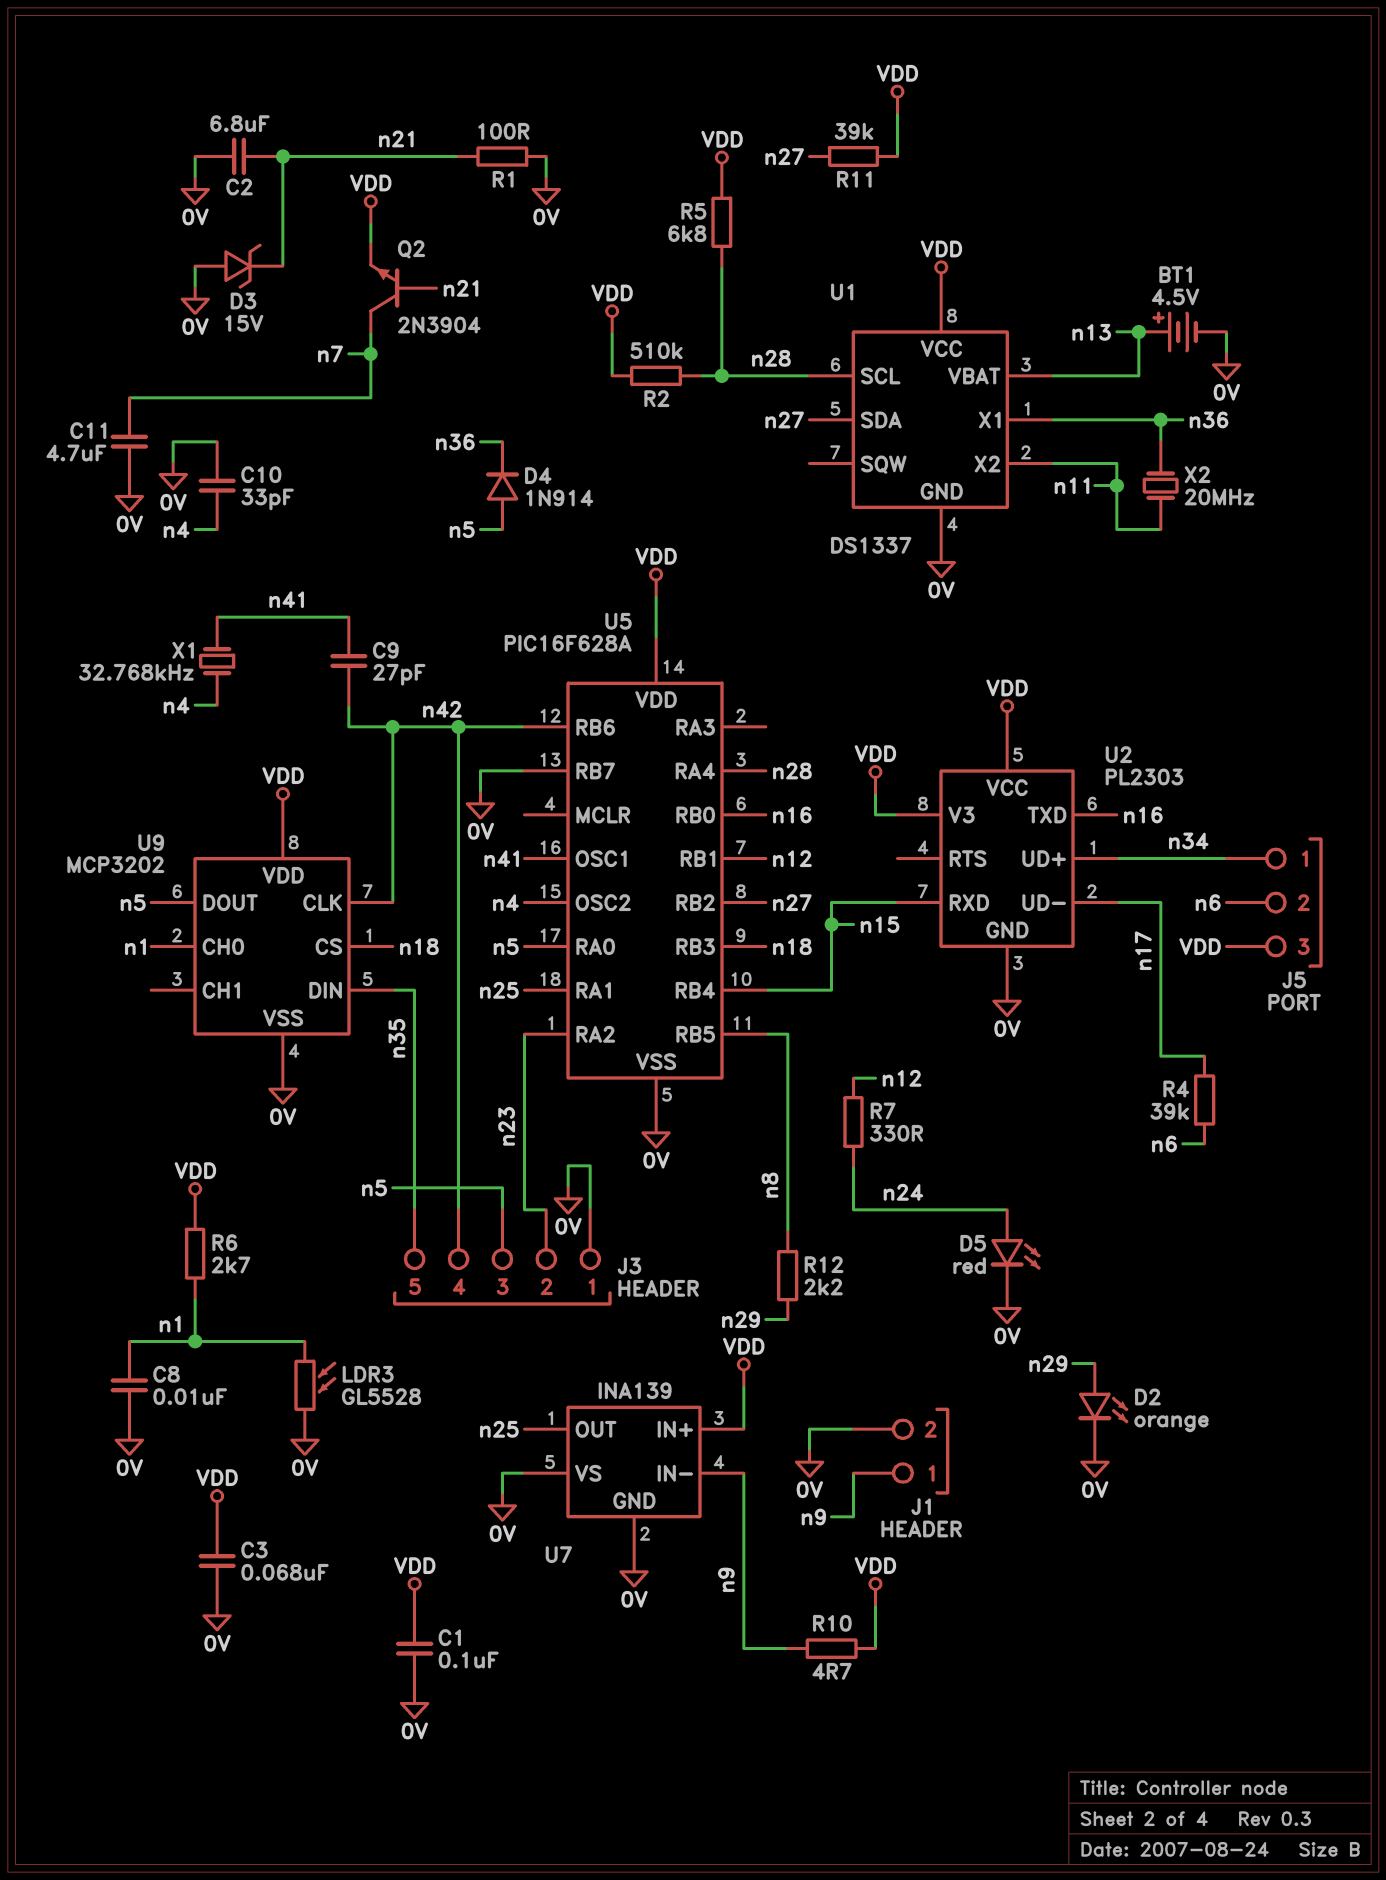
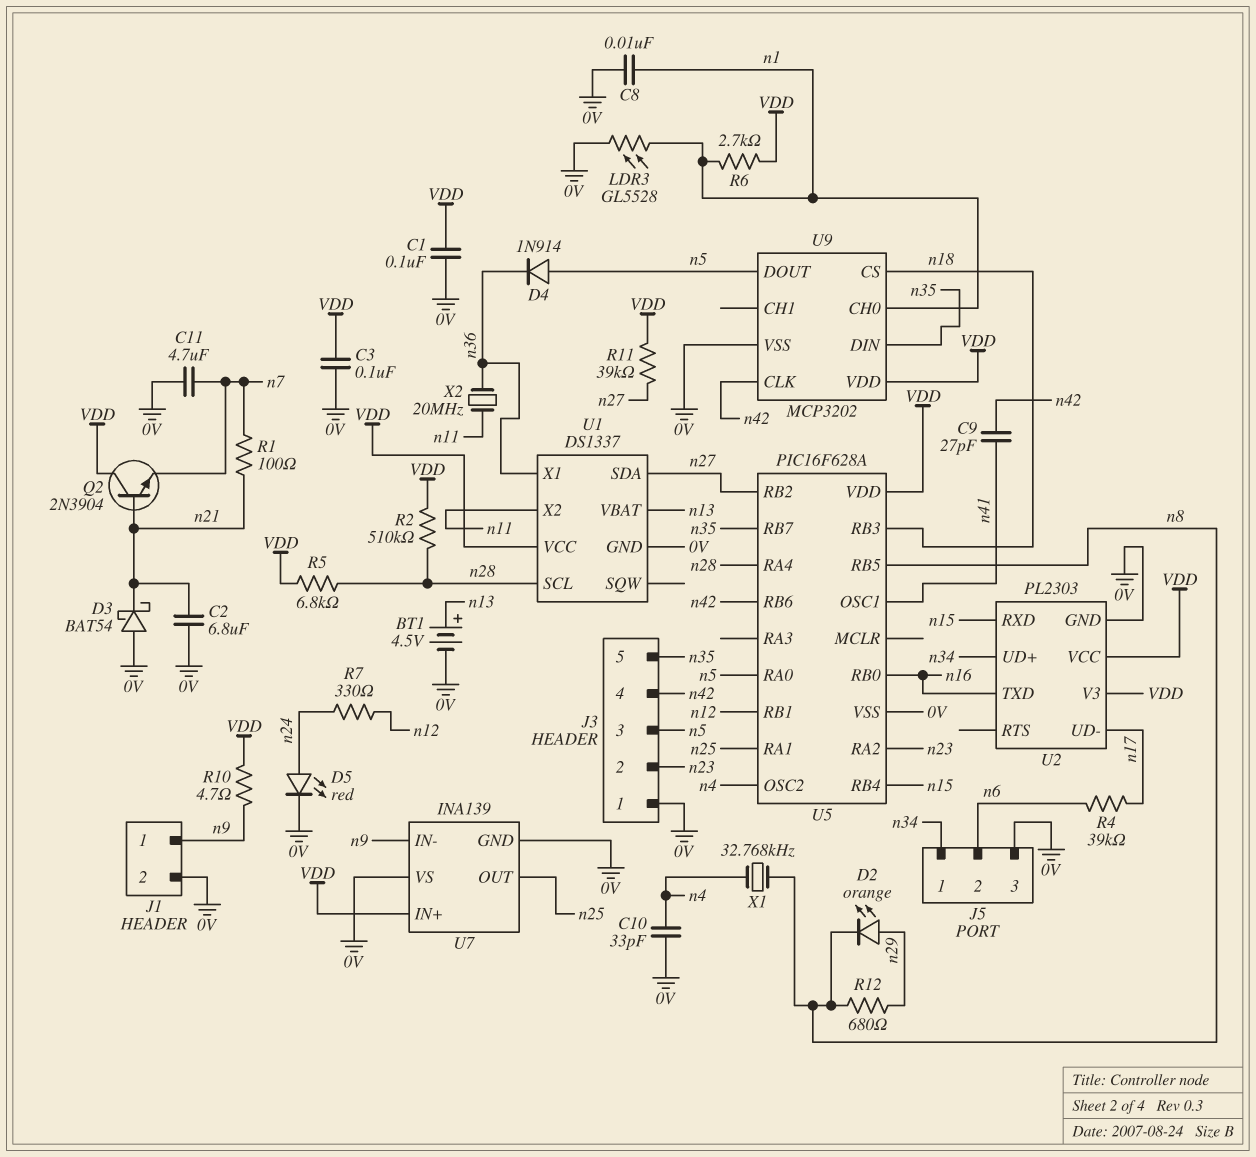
C3: 68nF (0V, VDD) -> 100nF (0V, VDD)
D2: LED orange (A n29, K 0V) -> LED orange (A n29, K n8)
D3: zener 15V (A 0V, K n21) -> schottky BAT54 (A 0V, K n21)
J5 pin 3: VDD -> 0V
Q2: NPN 2N3904 (B n21, C n7, E VDD) -> NPN 2N3904 (B n21, C VDD, E n7)
R1: 100 (0V, n21) -> 100 (n7, n21)
R12: 2.2k (n8, n29) -> 680 (n8, n29)
U5 pin RB7: 0V -> n35
X1: 32.768kHz (n4, n41) -> 32.768kHz (n4, n8)

